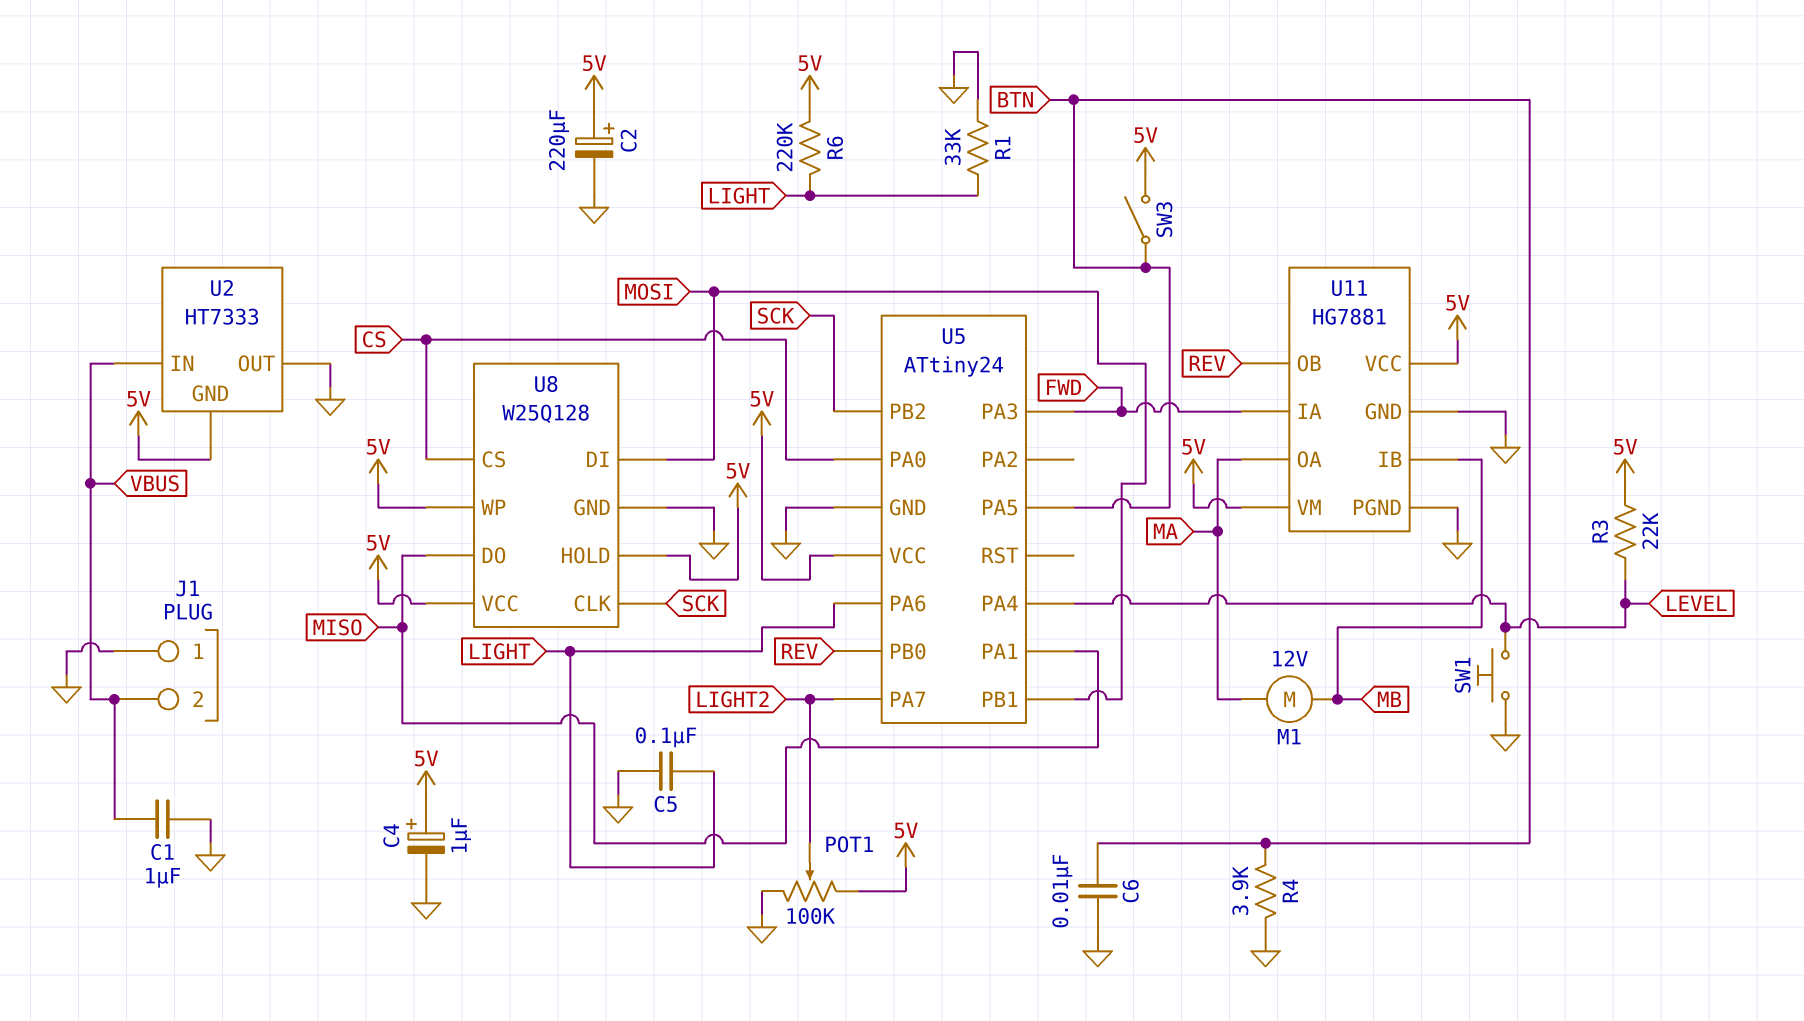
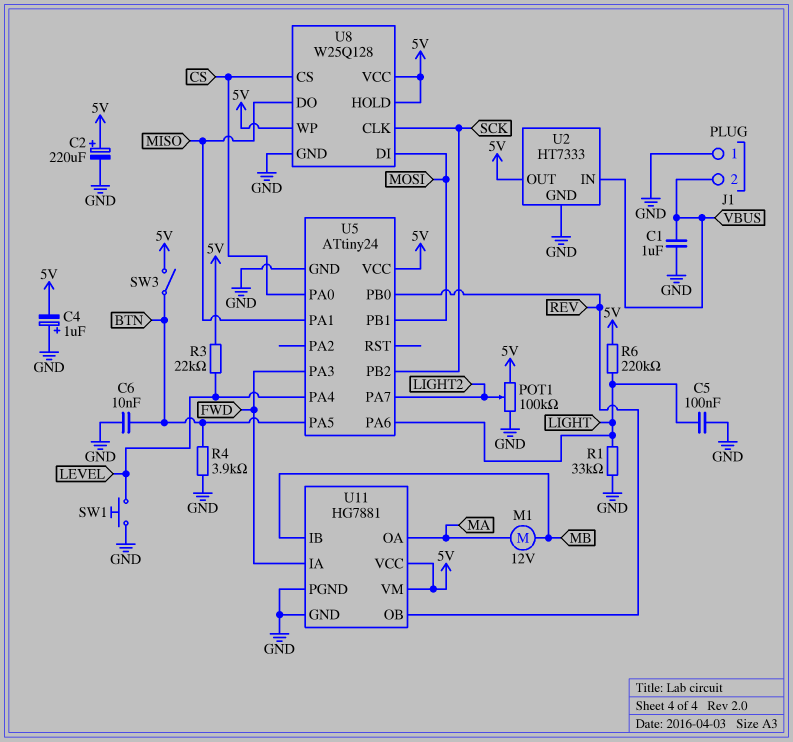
C4: 1uF (plus 5V, minus GND) -> 1uF (plus GND, minus 5V)
U2 pin GND: 5V -> GND
U2 pin OUT: GND -> 5V

